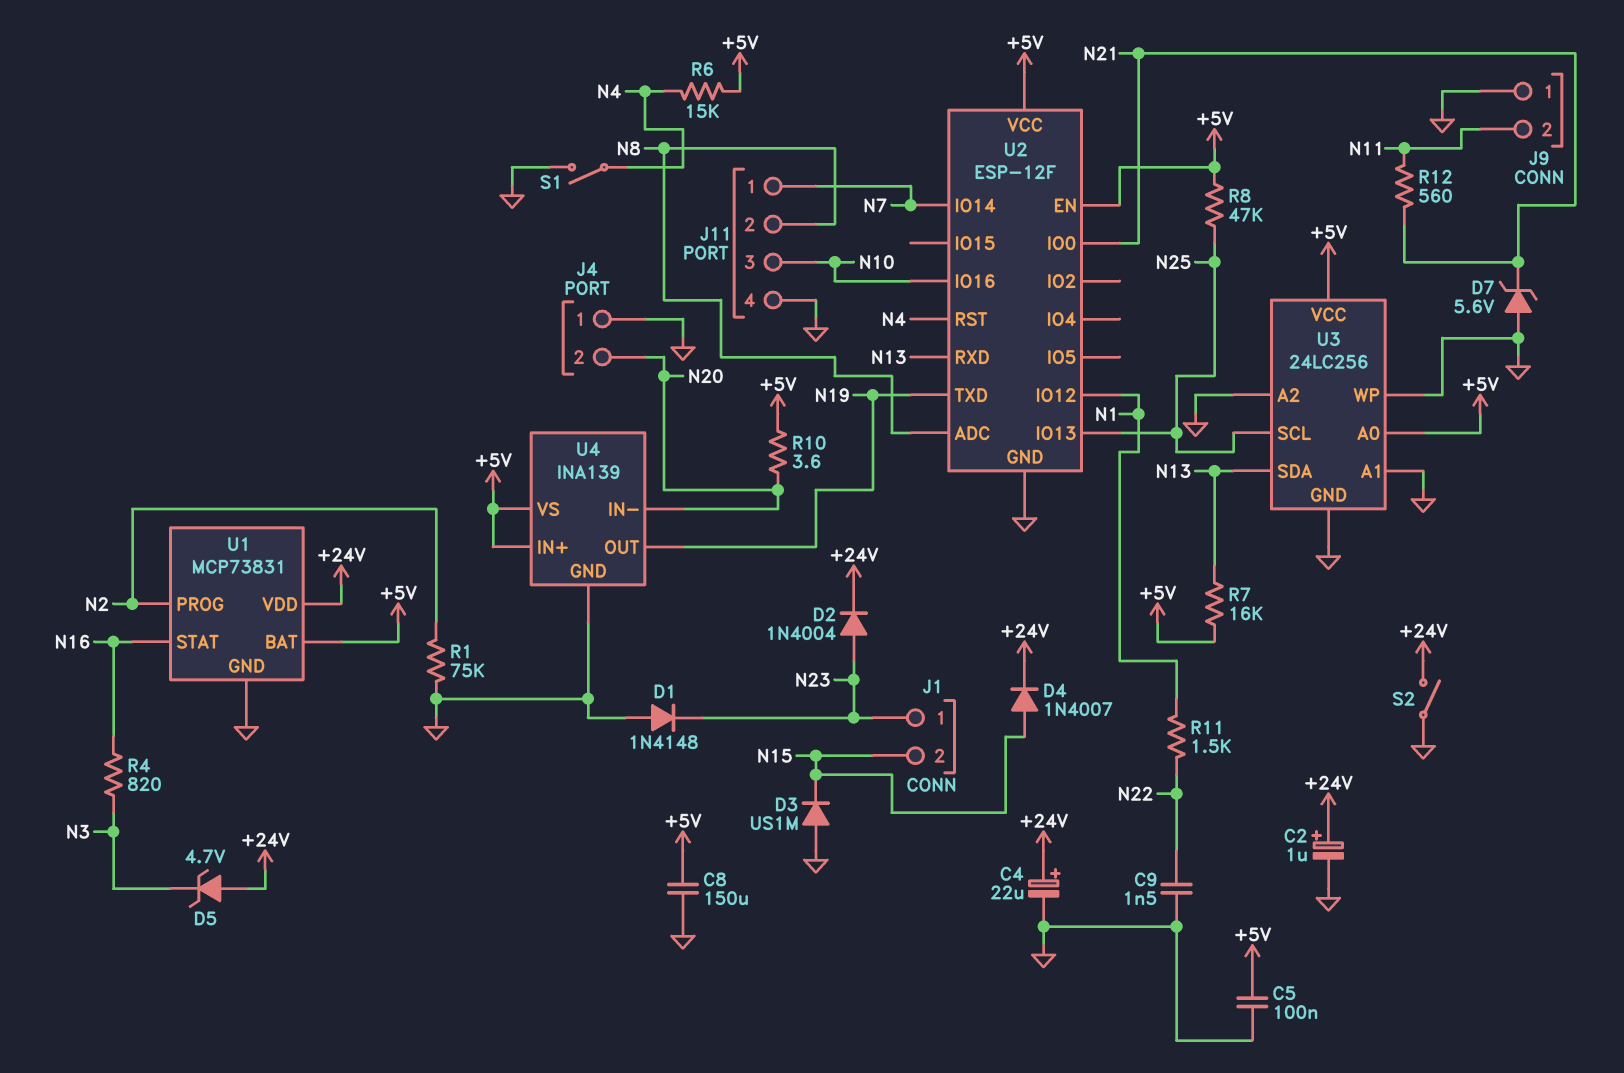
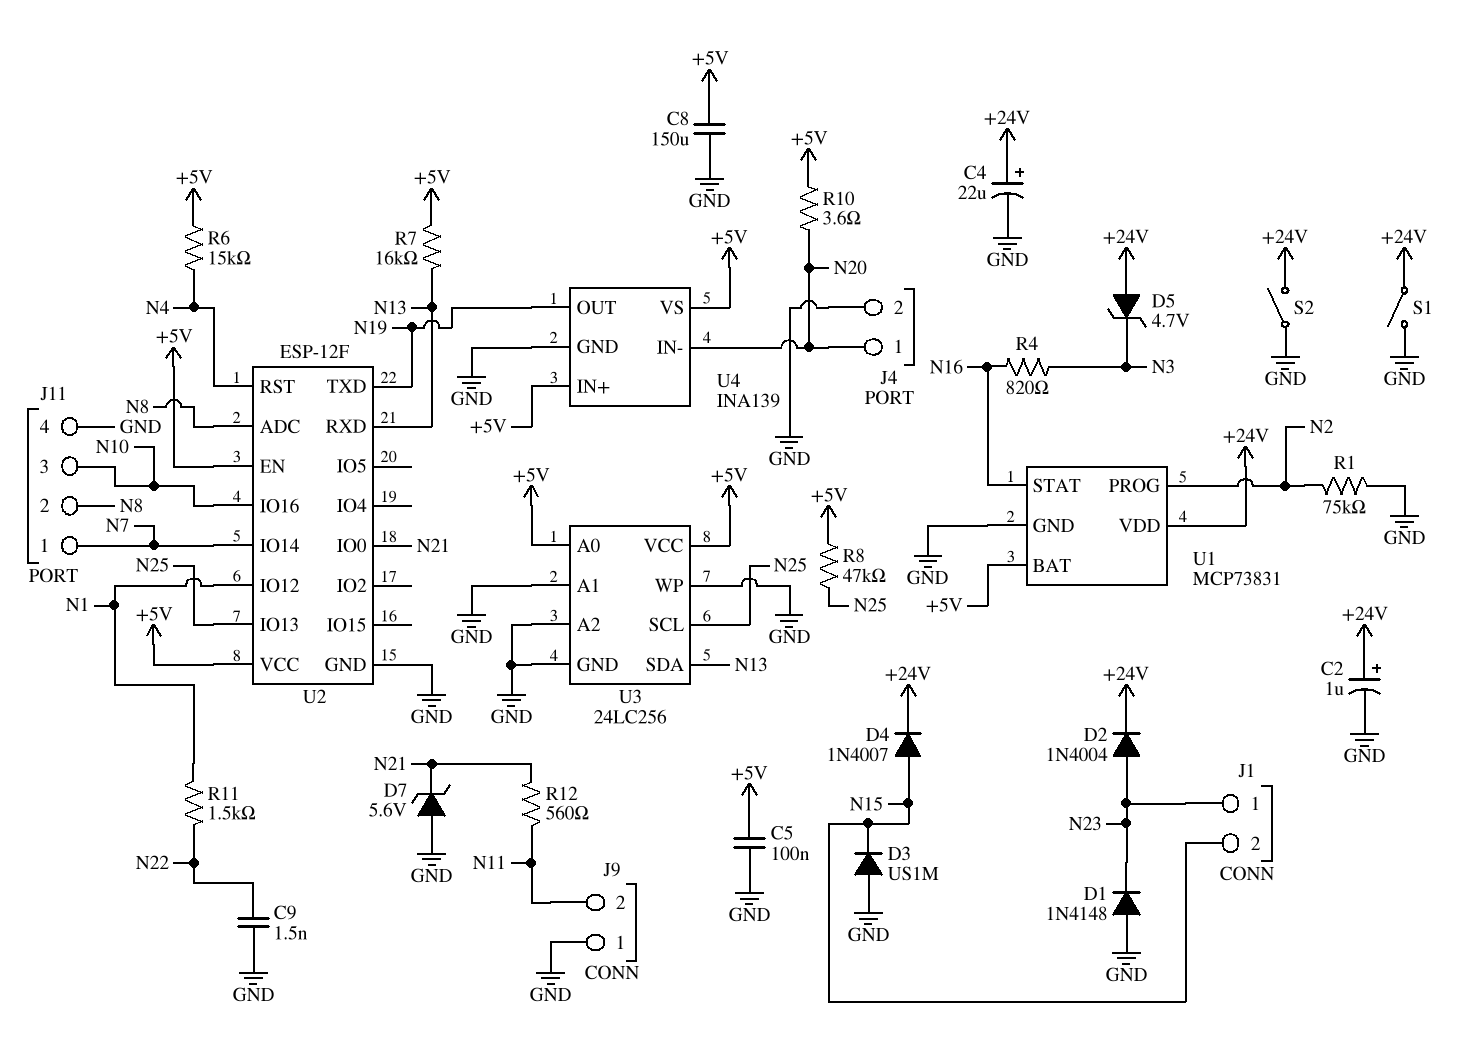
J4 pin 1: GND -> N20
J4 pin 2: N20 -> GND
S1: switch (GND, N4) -> switch (+24V, GND)

